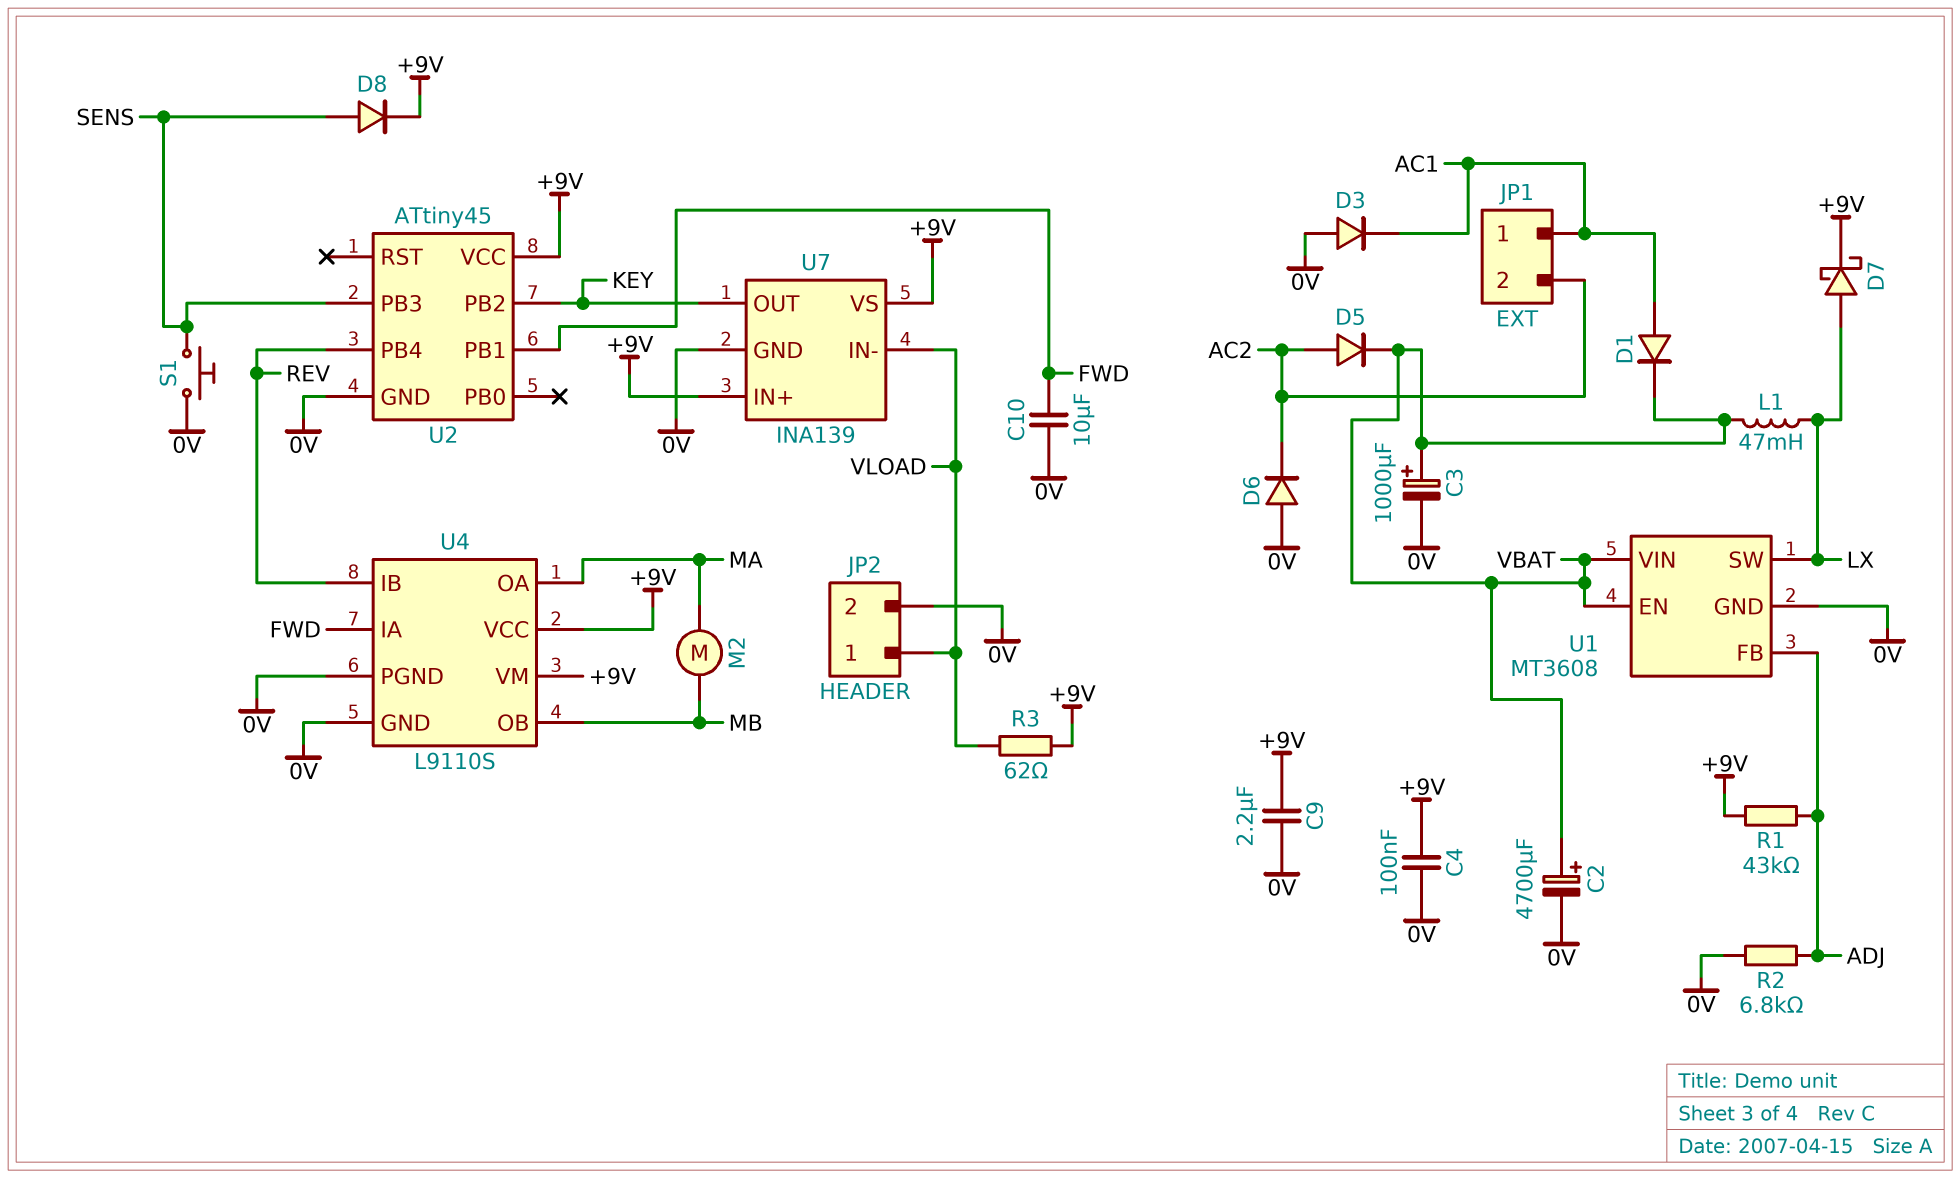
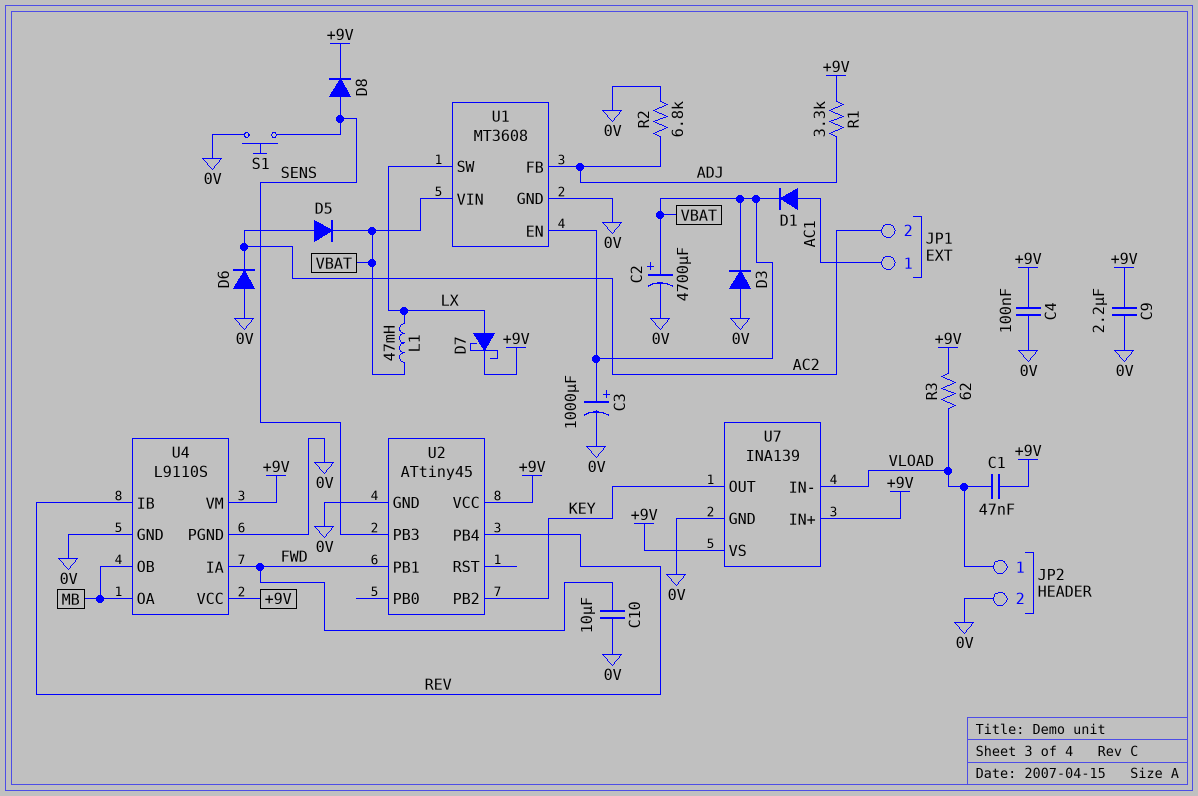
C1: none -> 47nF (+9V, VLOAD)
D3: diode (A 0V, K AC1) -> diode (A 0V, K VBAT)
M2: motor (MA, MB) -> none
R1: 43k (+9V, ADJ) -> 3.3k (+9V, ADJ)
U4 pin OA: MA -> MB

